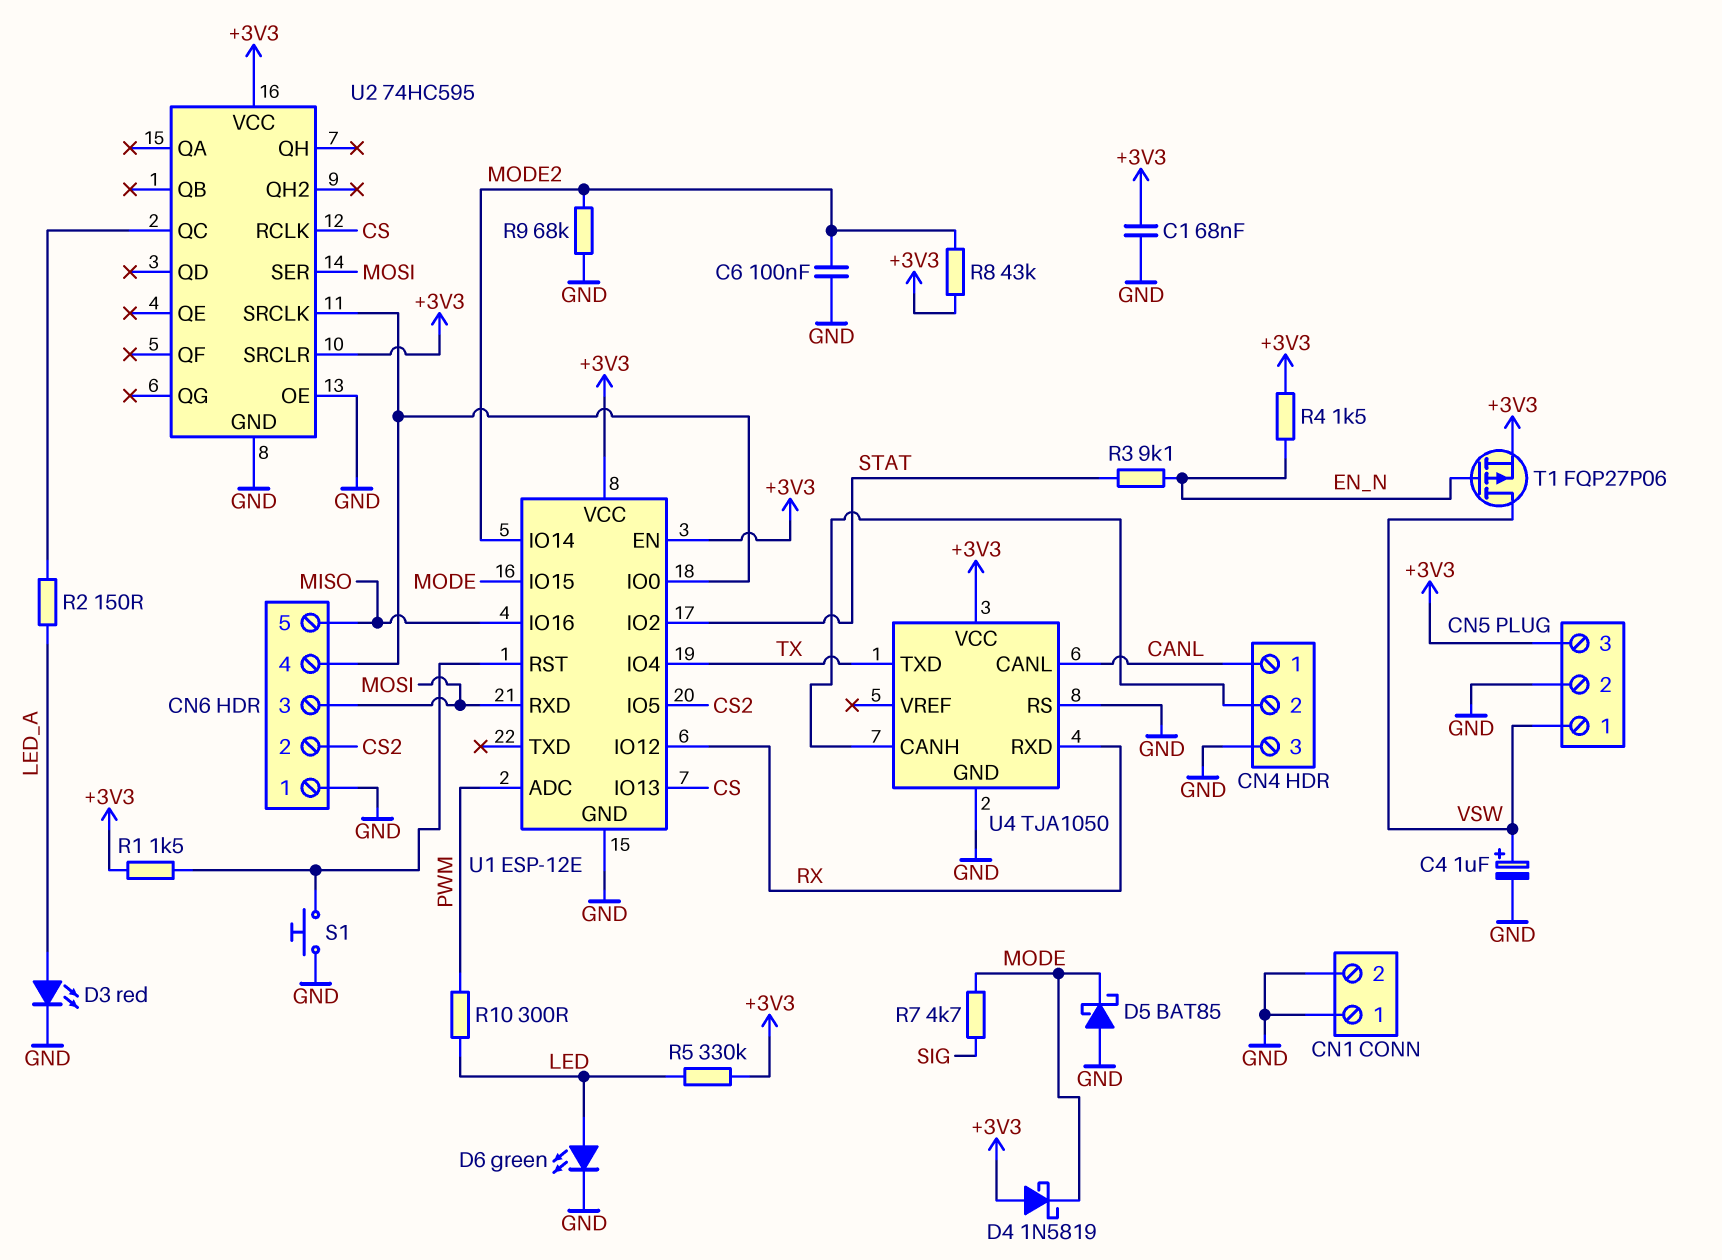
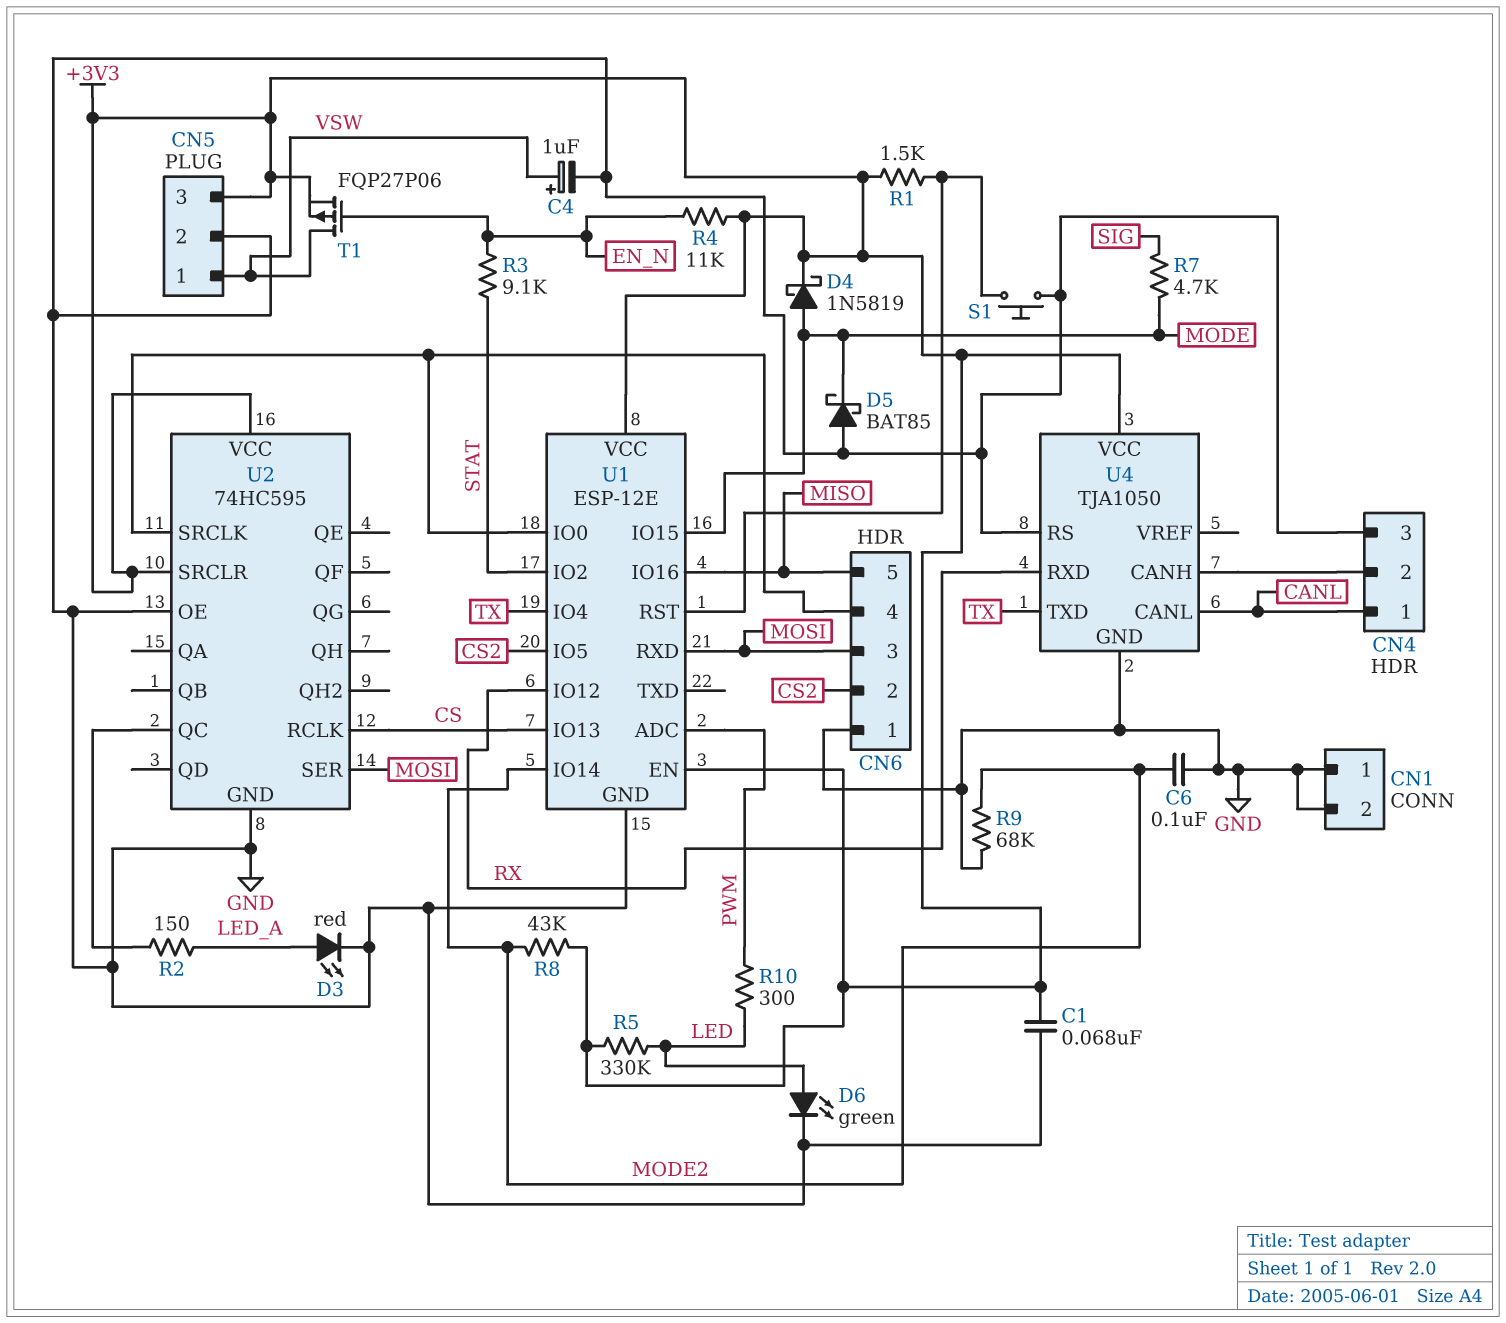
D4: schottky 1N5819 (A +3V3, K MODE) -> schottky 1N5819 (A MODE, K +3V3)
R4: 1.5k (+3V3, EN_N) -> 11k (+3V3, EN_N)

